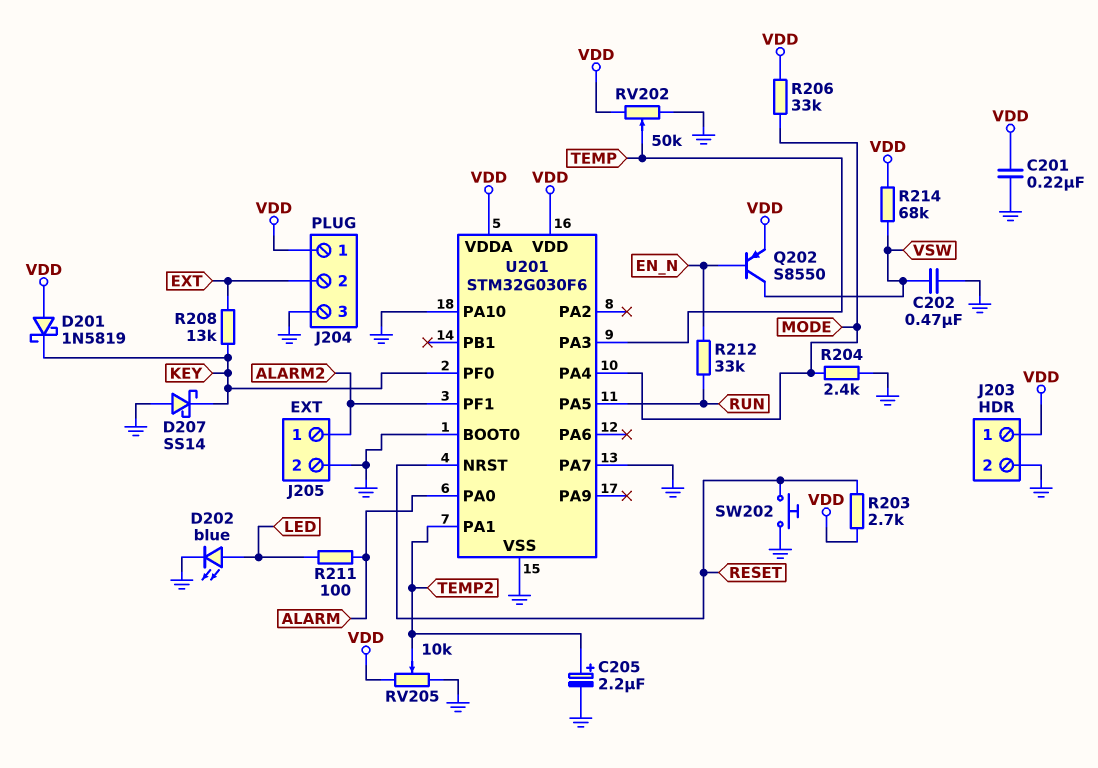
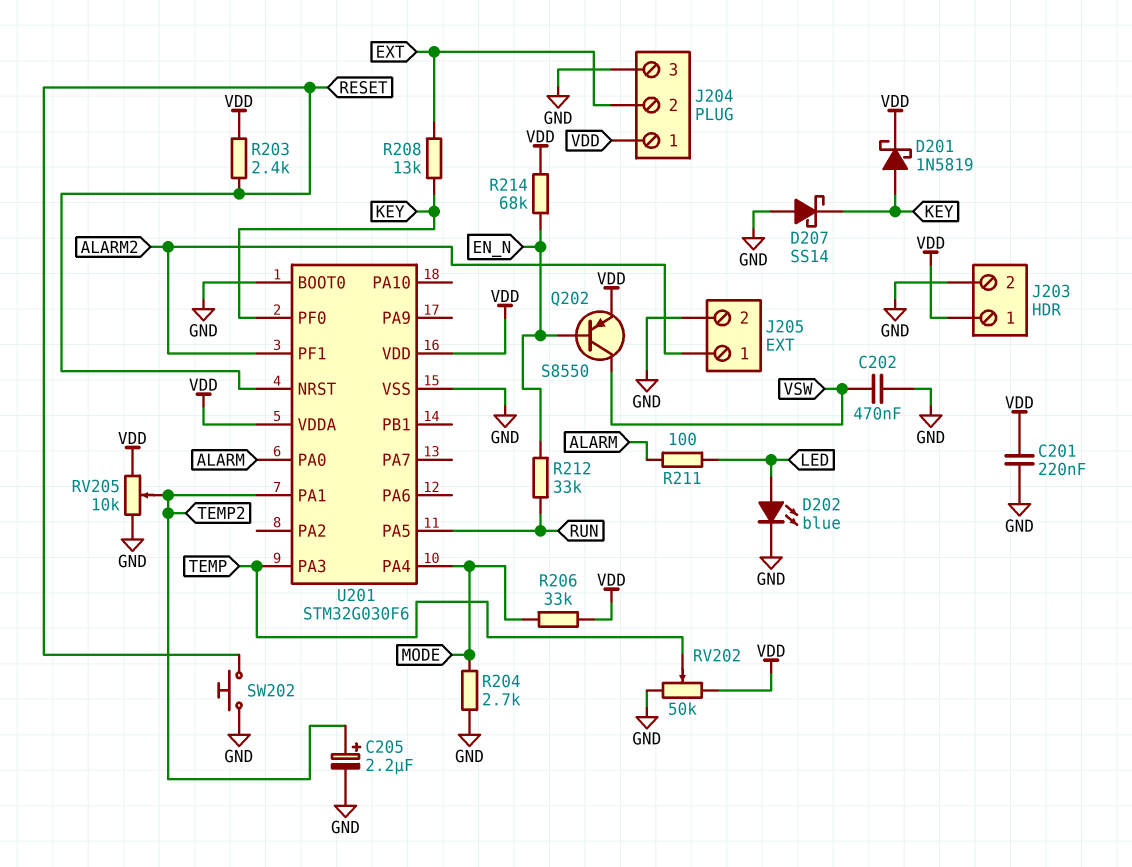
D201: schottky 1N5819 (A VDD, K KEY) -> schottky 1N5819 (A KEY, K VDD)
R203: 2.7k (RESET, VDD) -> 2.4k (RESET, VDD)
R204: 2.4k (GND, MODE) -> 2.7k (GND, MODE)
R214: 68k (VDD, VSW) -> 68k (EN_N, VDD)
U201 pin PA7: GND -> none
U201 pin PA10: GND -> none

